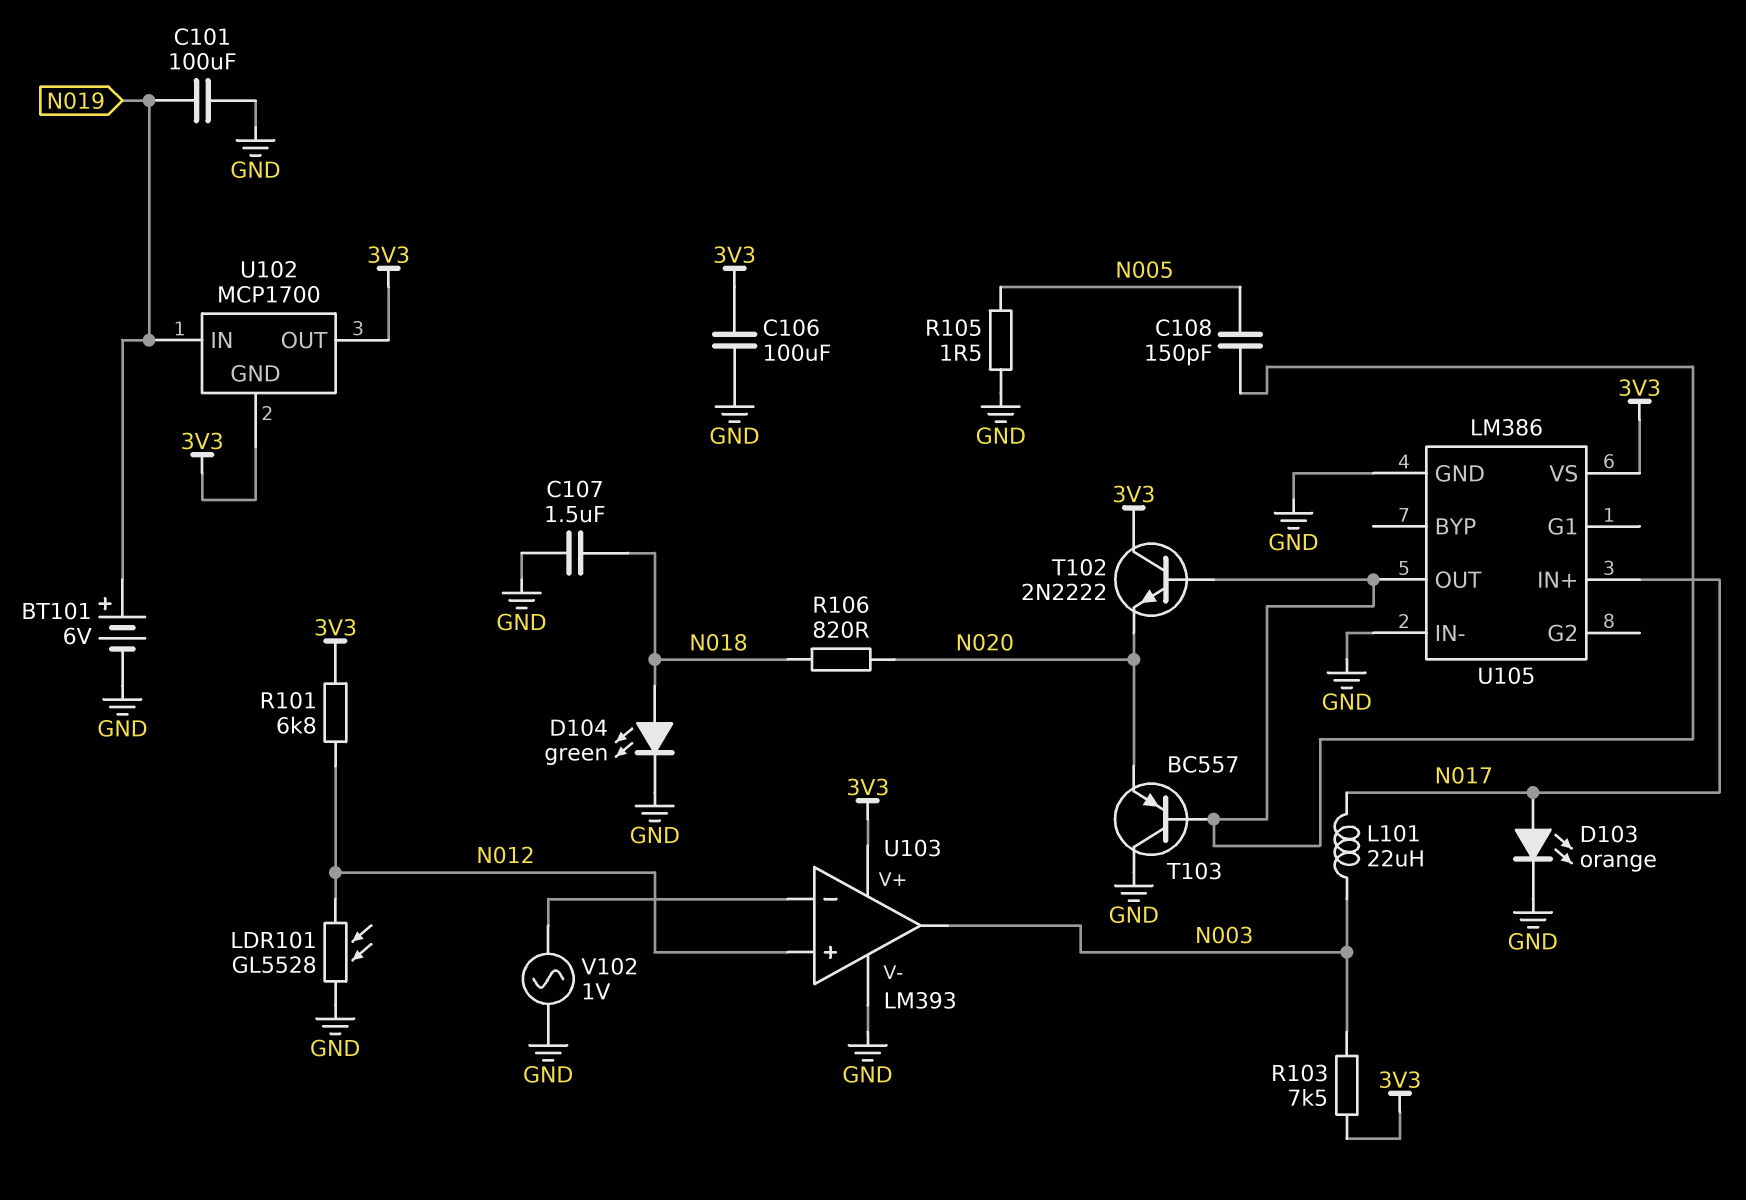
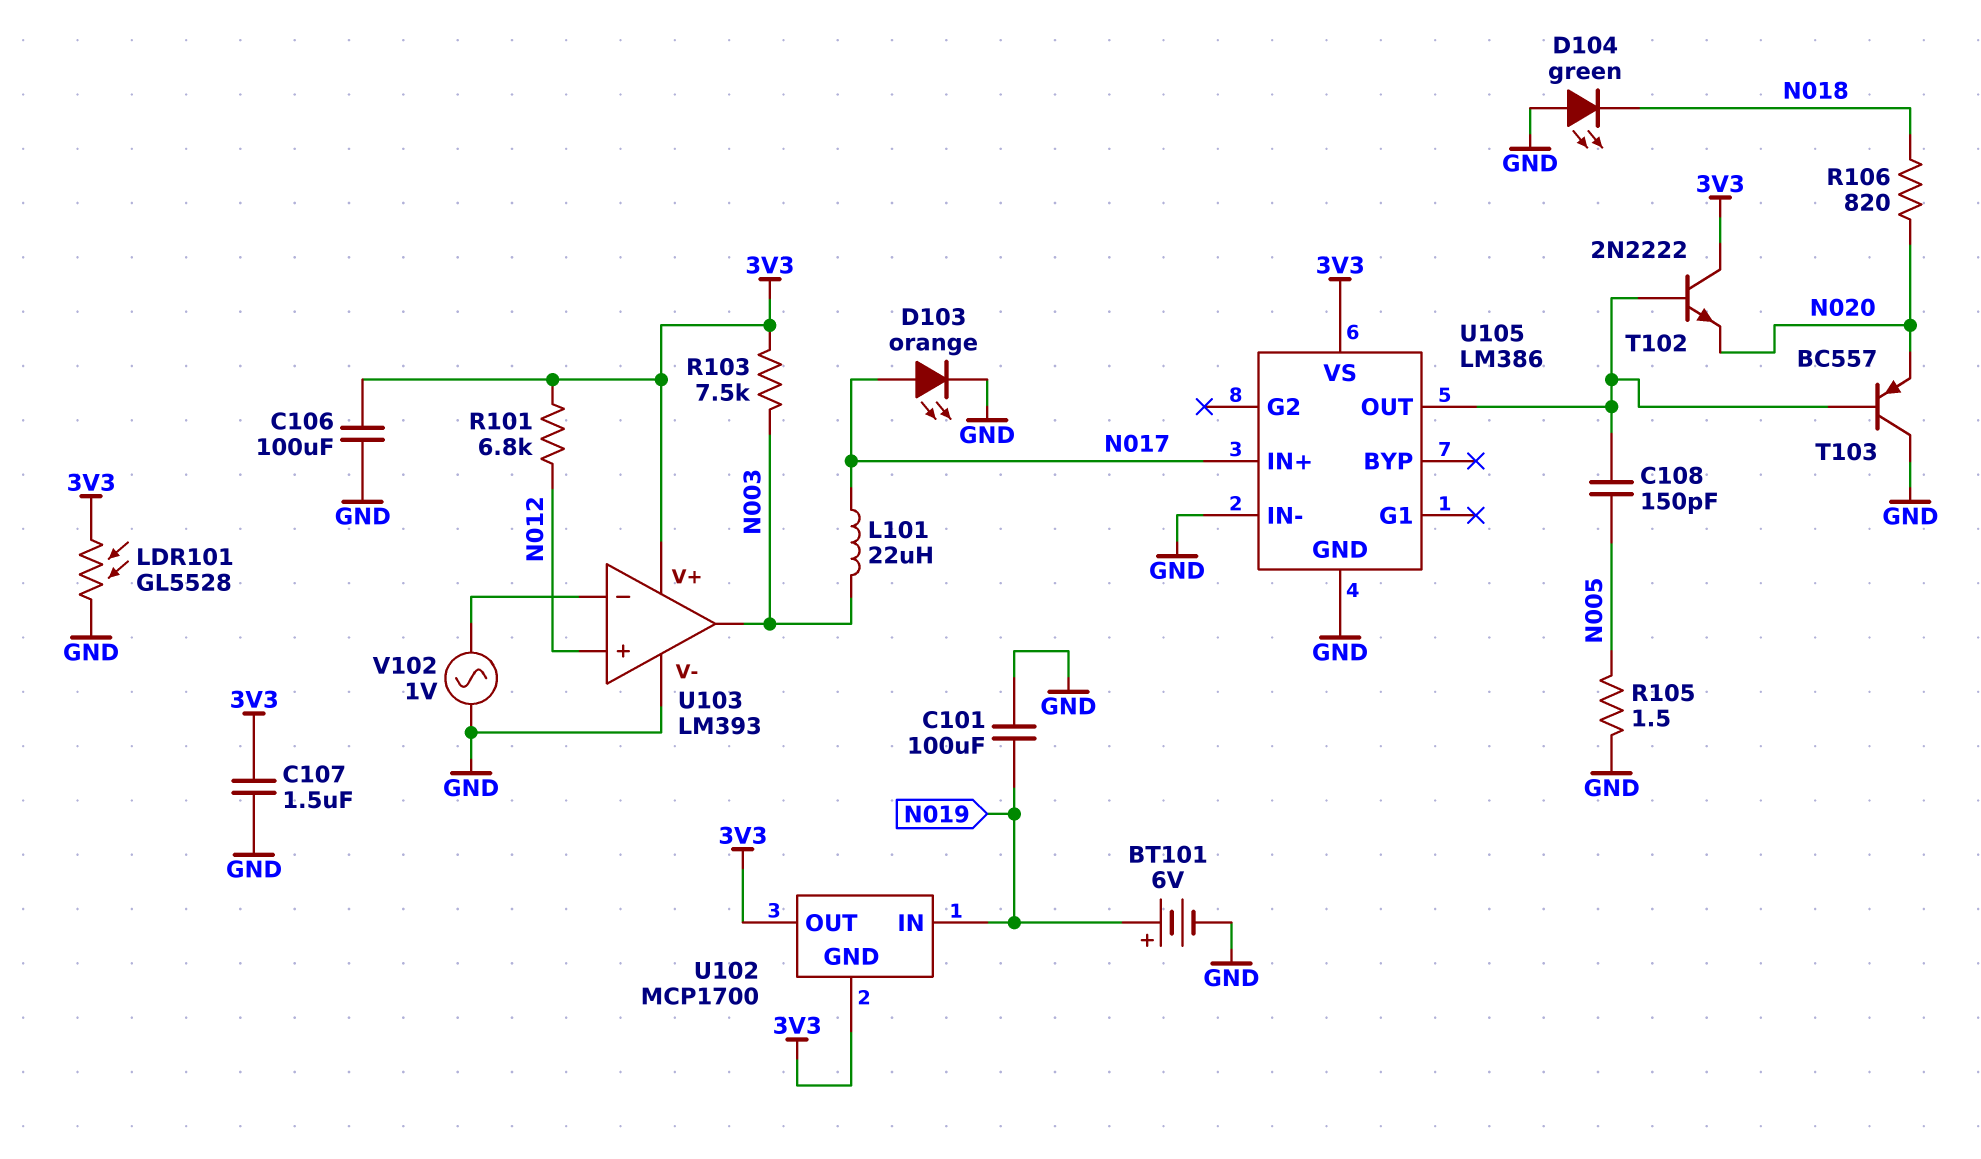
C107: 1.5uF (GND, N018) -> 1.5uF (3V3, GND)
D104: LED green (A N018, K GND) -> LED green (A GND, K N018)
LDR101: GL5528 (GND, N012) -> GL5528 (3V3, GND)

